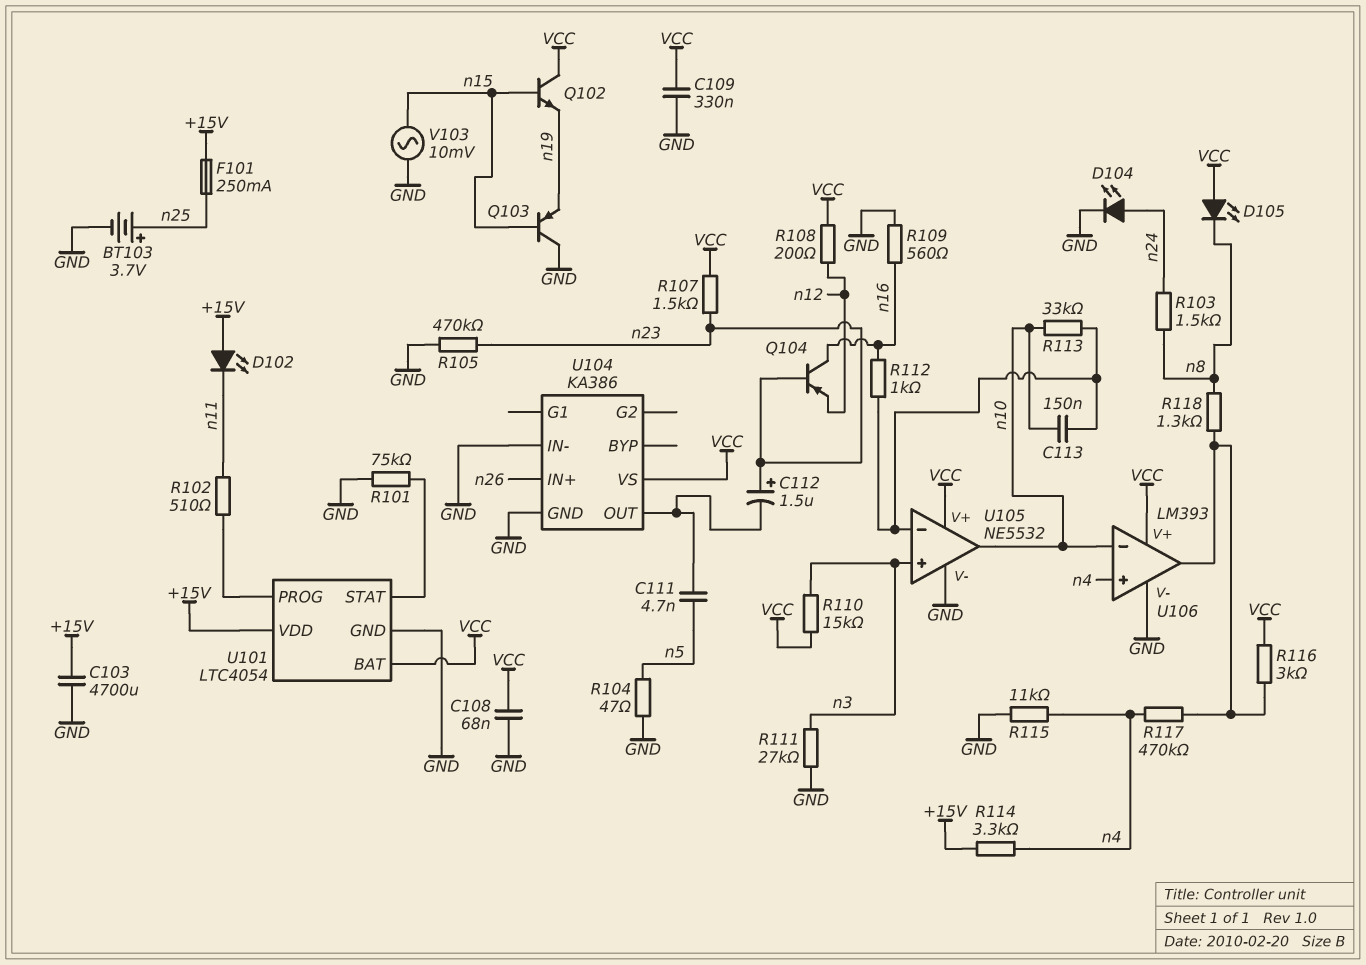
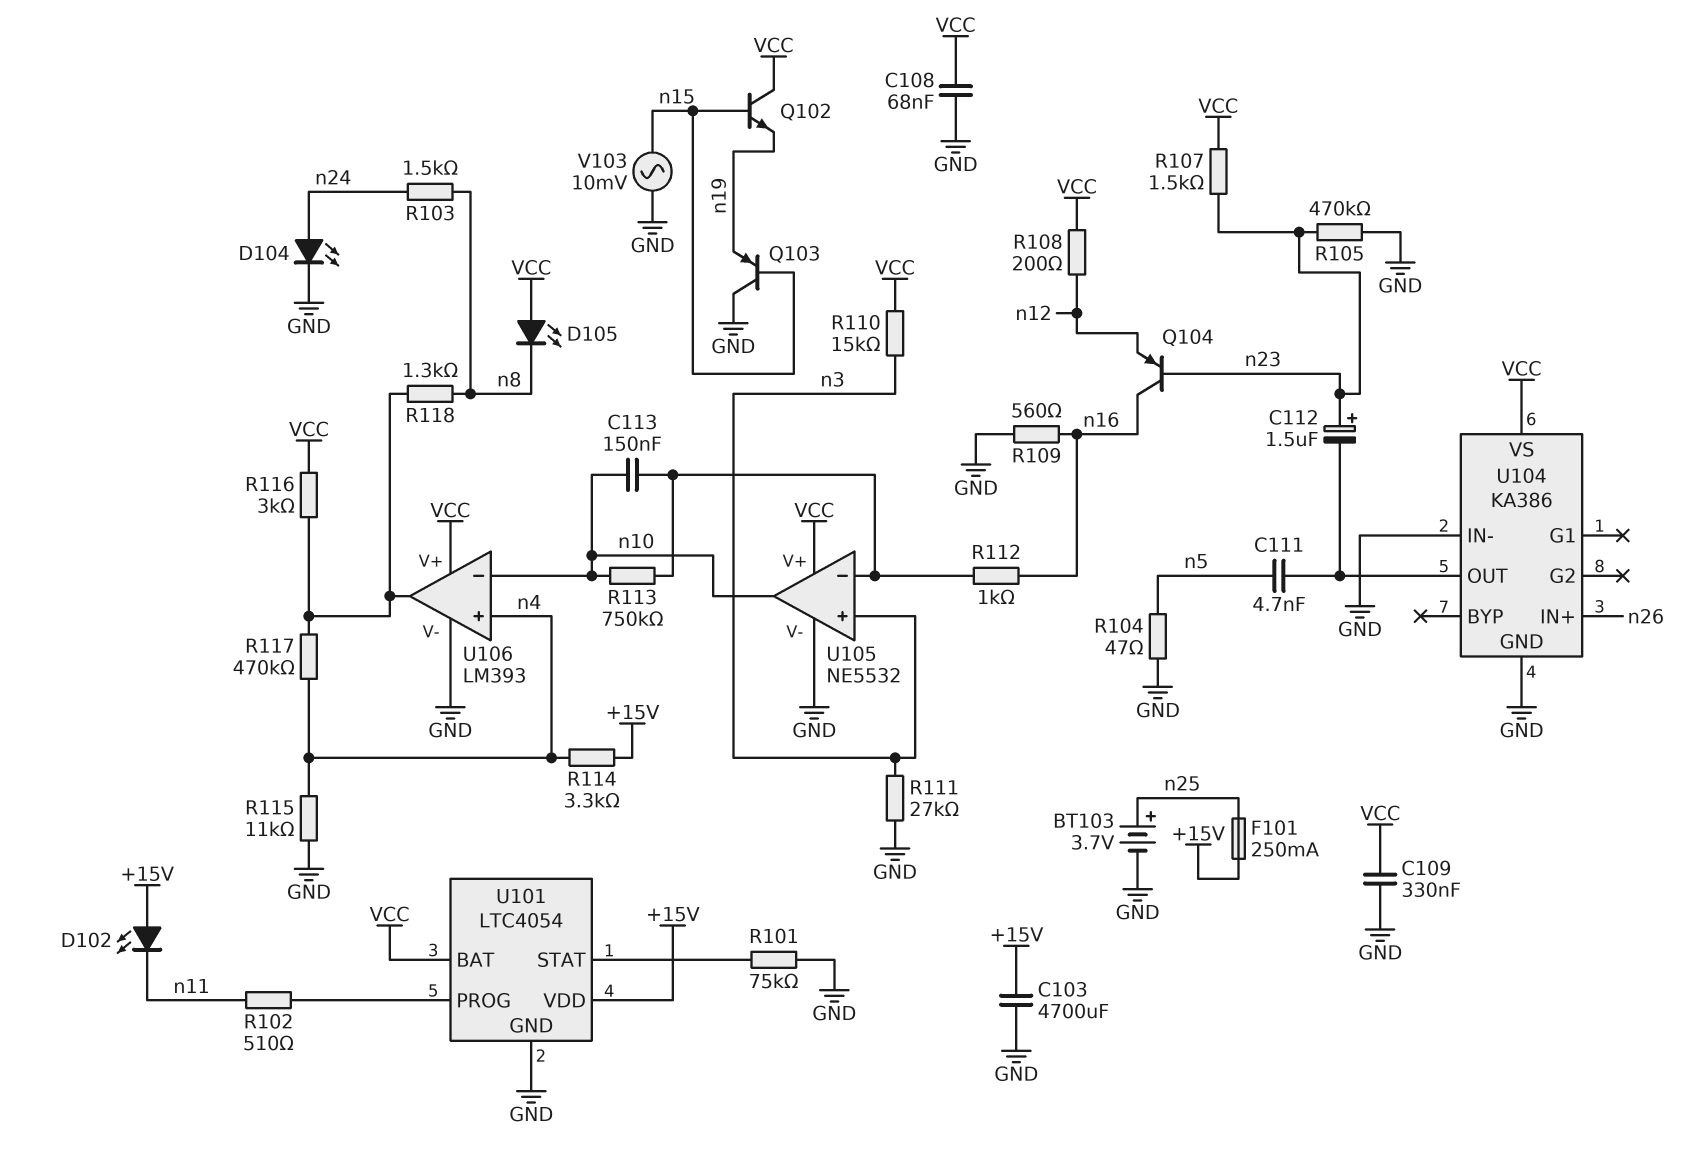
R113: 33k (U105/in-, n10) -> 750k (U105/in-, n10)

